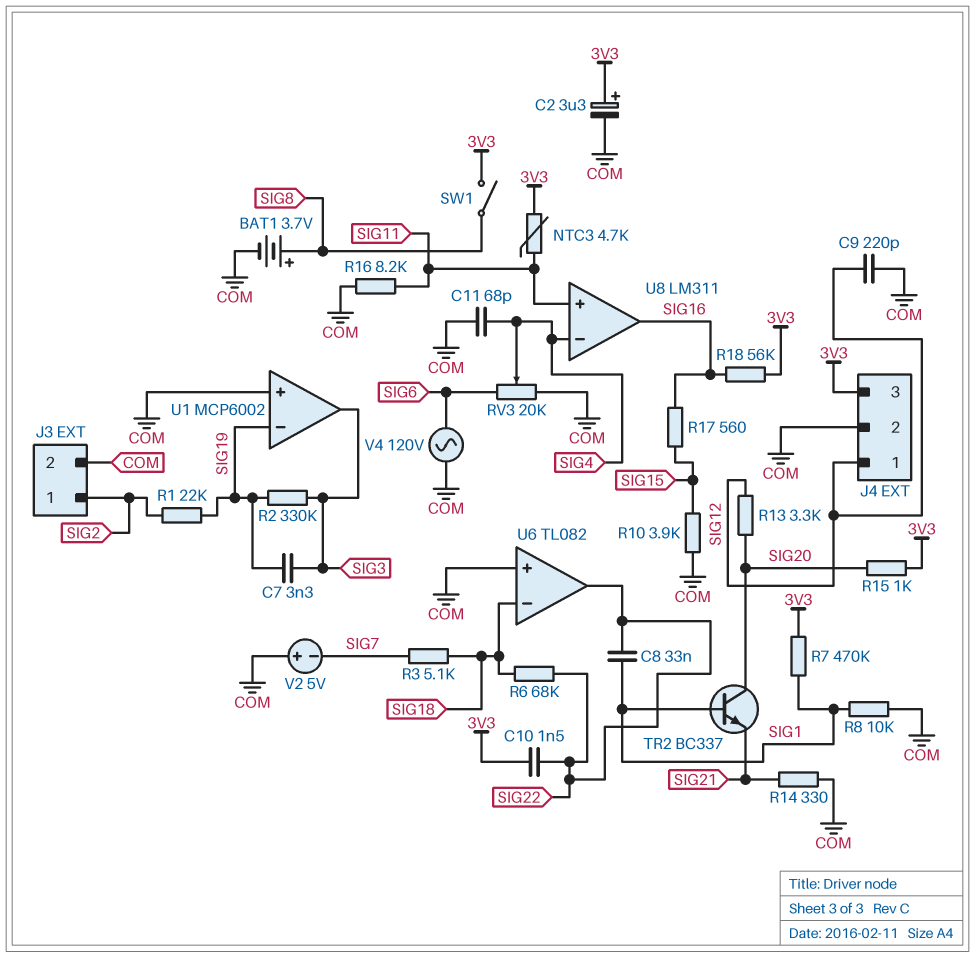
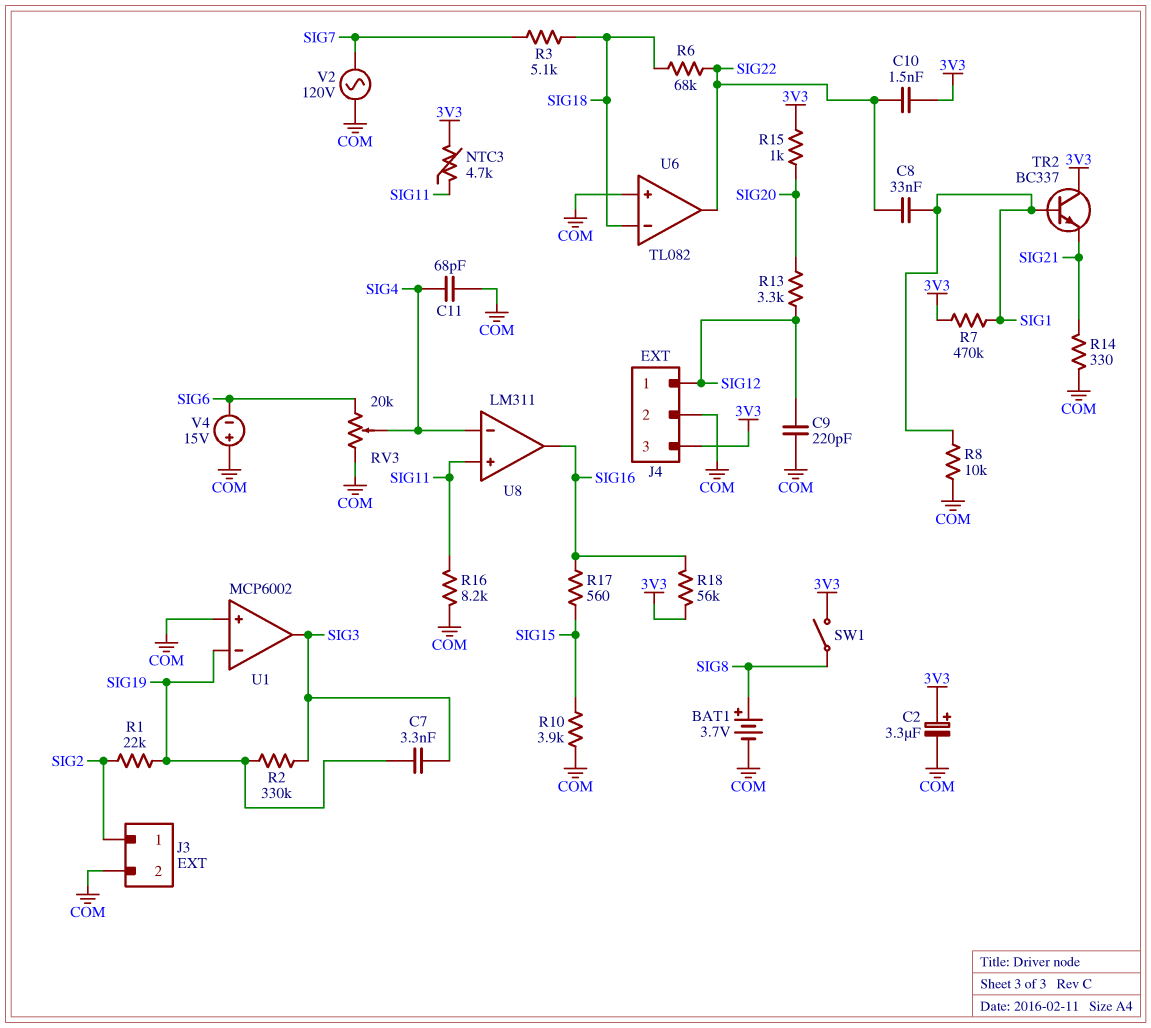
TR2: NPN BC337 (B SIG1, C SIG20, E SIG21) -> NPN BC337 (B SIG1, C 3V3, E SIG21)
V2: 5V (plus COM, minus SIG7) -> AC 120V (COM, SIG7)
V4: AC 120V (COM, SIG6) -> 15V (plus COM, minus SIG6)

